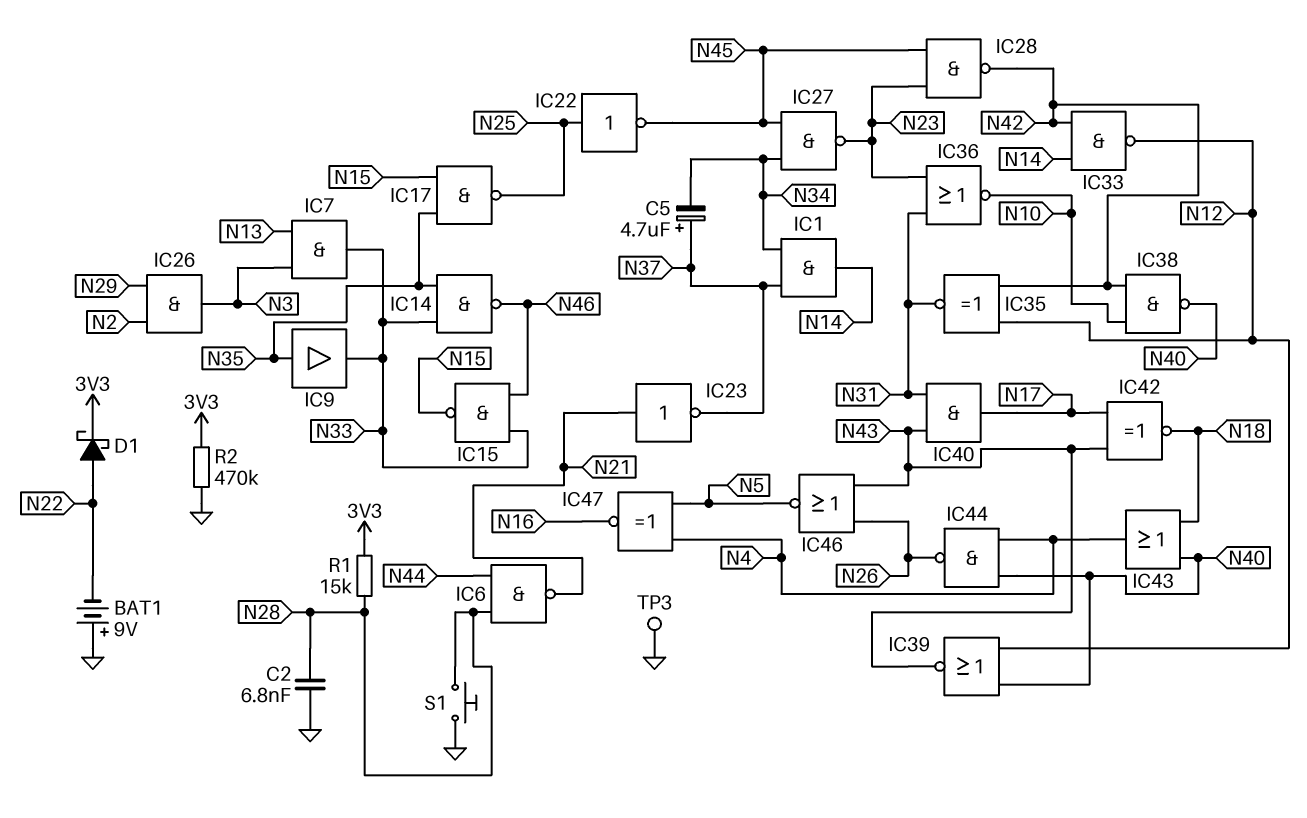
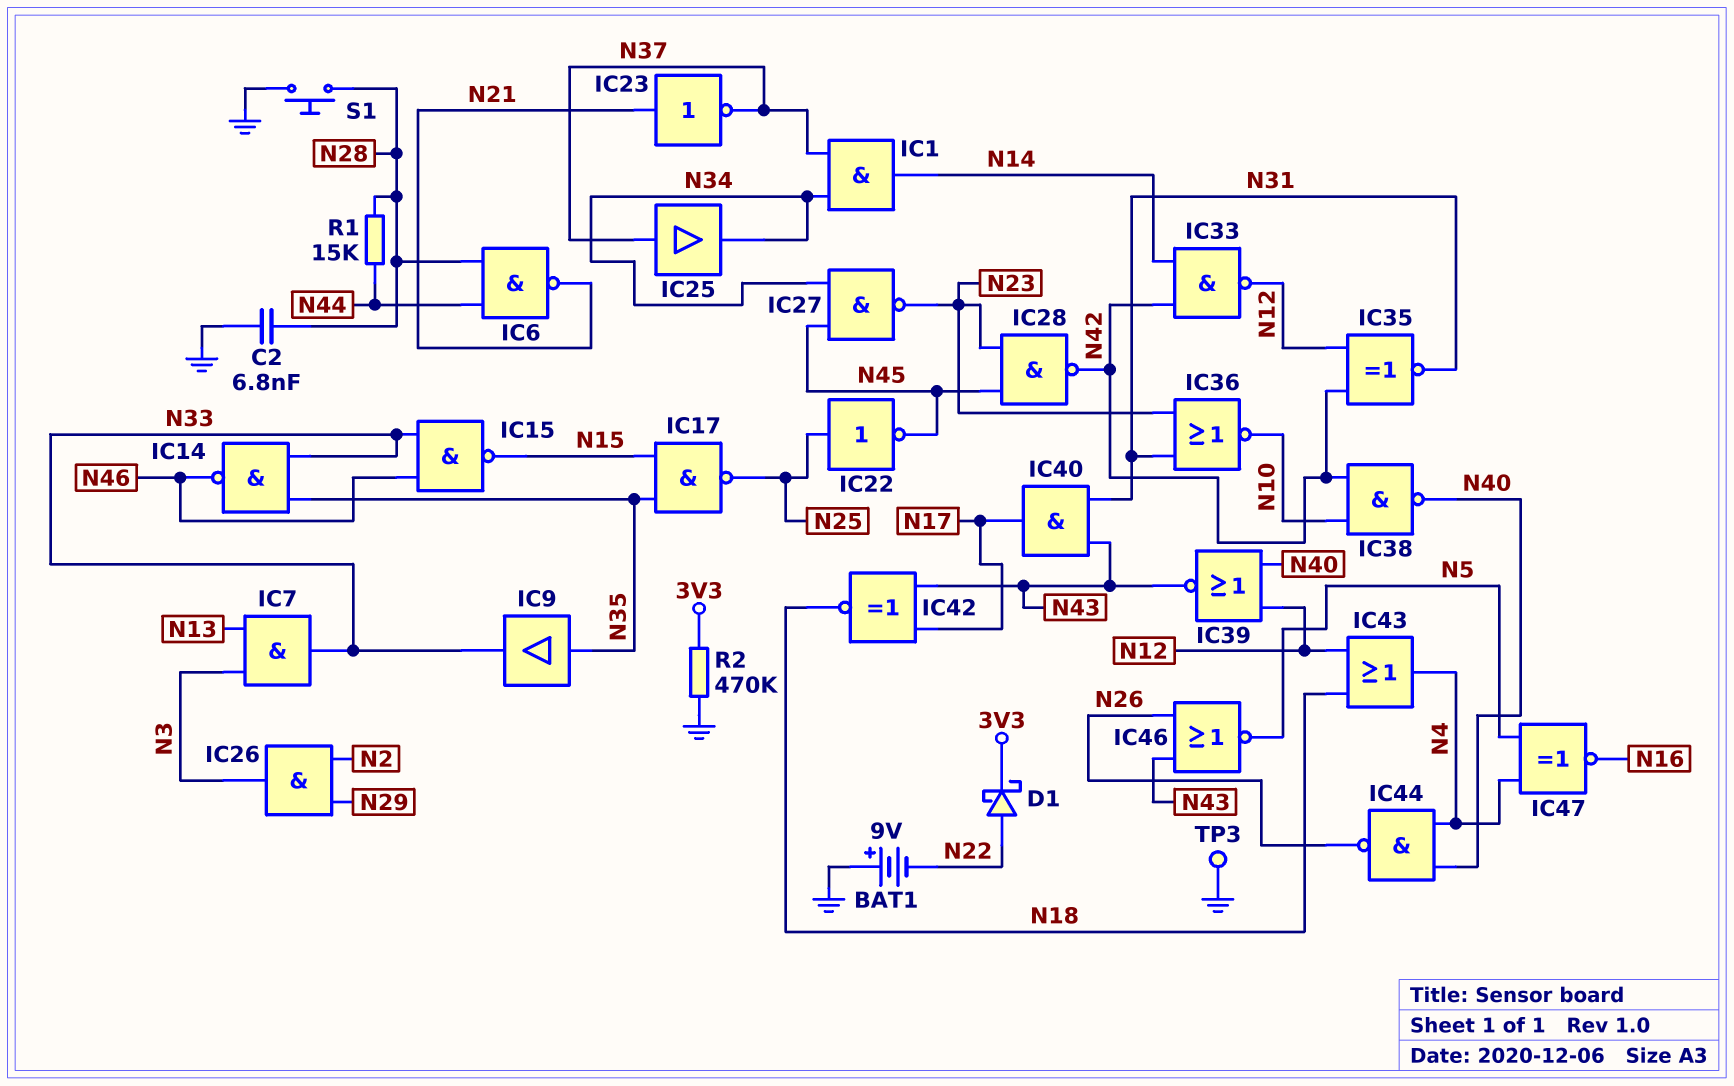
C5: 4.7uF (plus N37, minus N34) -> none
IC25: none -> buffer (in N37, out N34)
IC43: OR (in N18, in N40, out N4) -> OR (in N12, in N18, out N4)
R1: 15k (3V3, N28) -> 15k (N28, N44)

